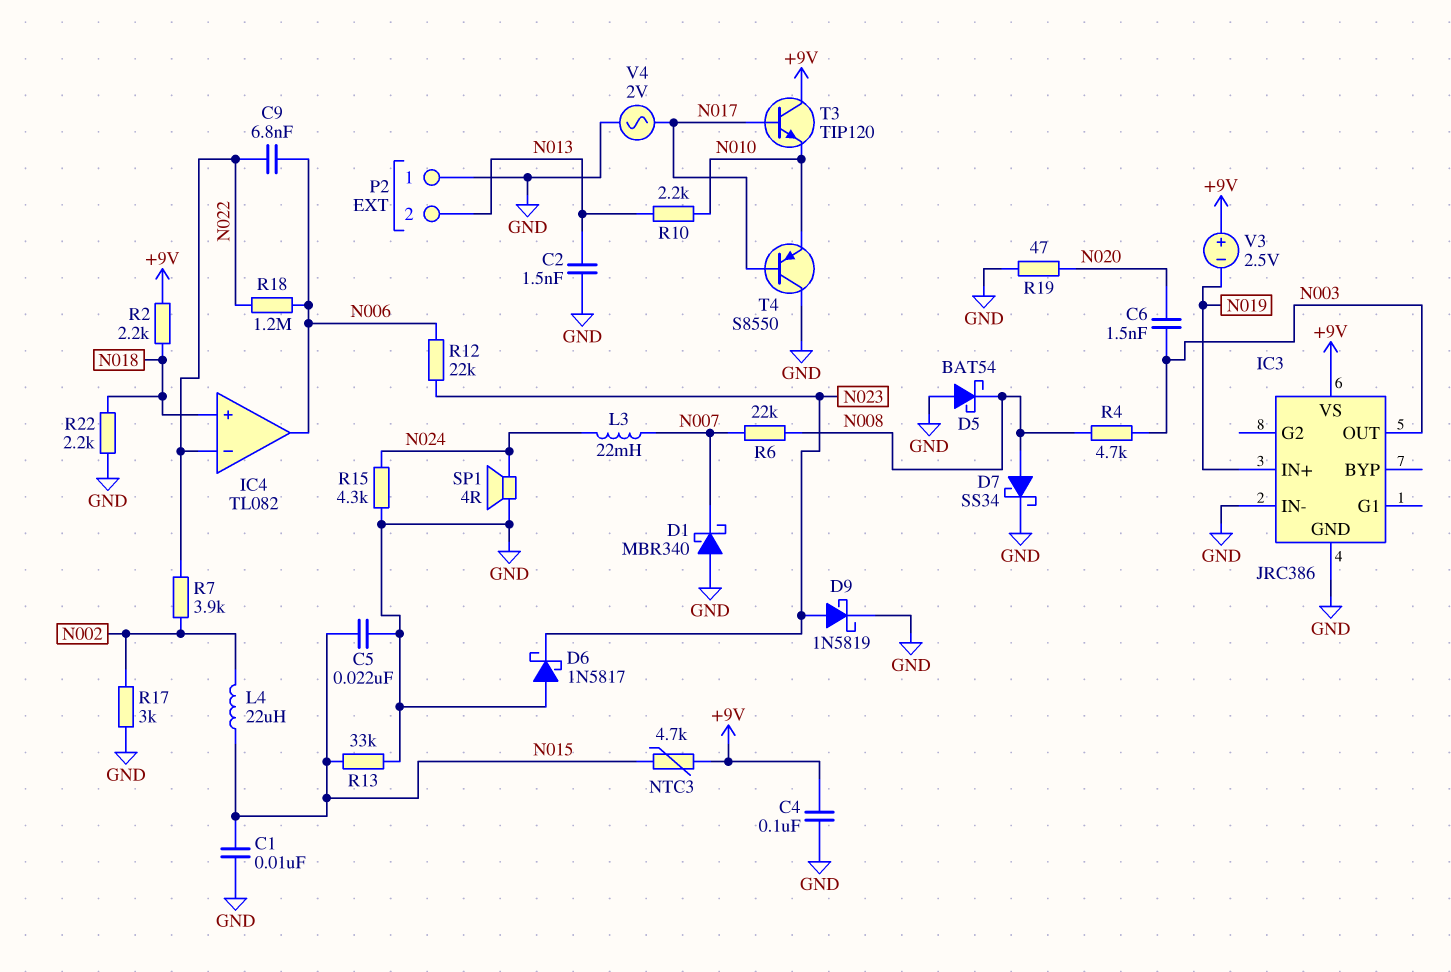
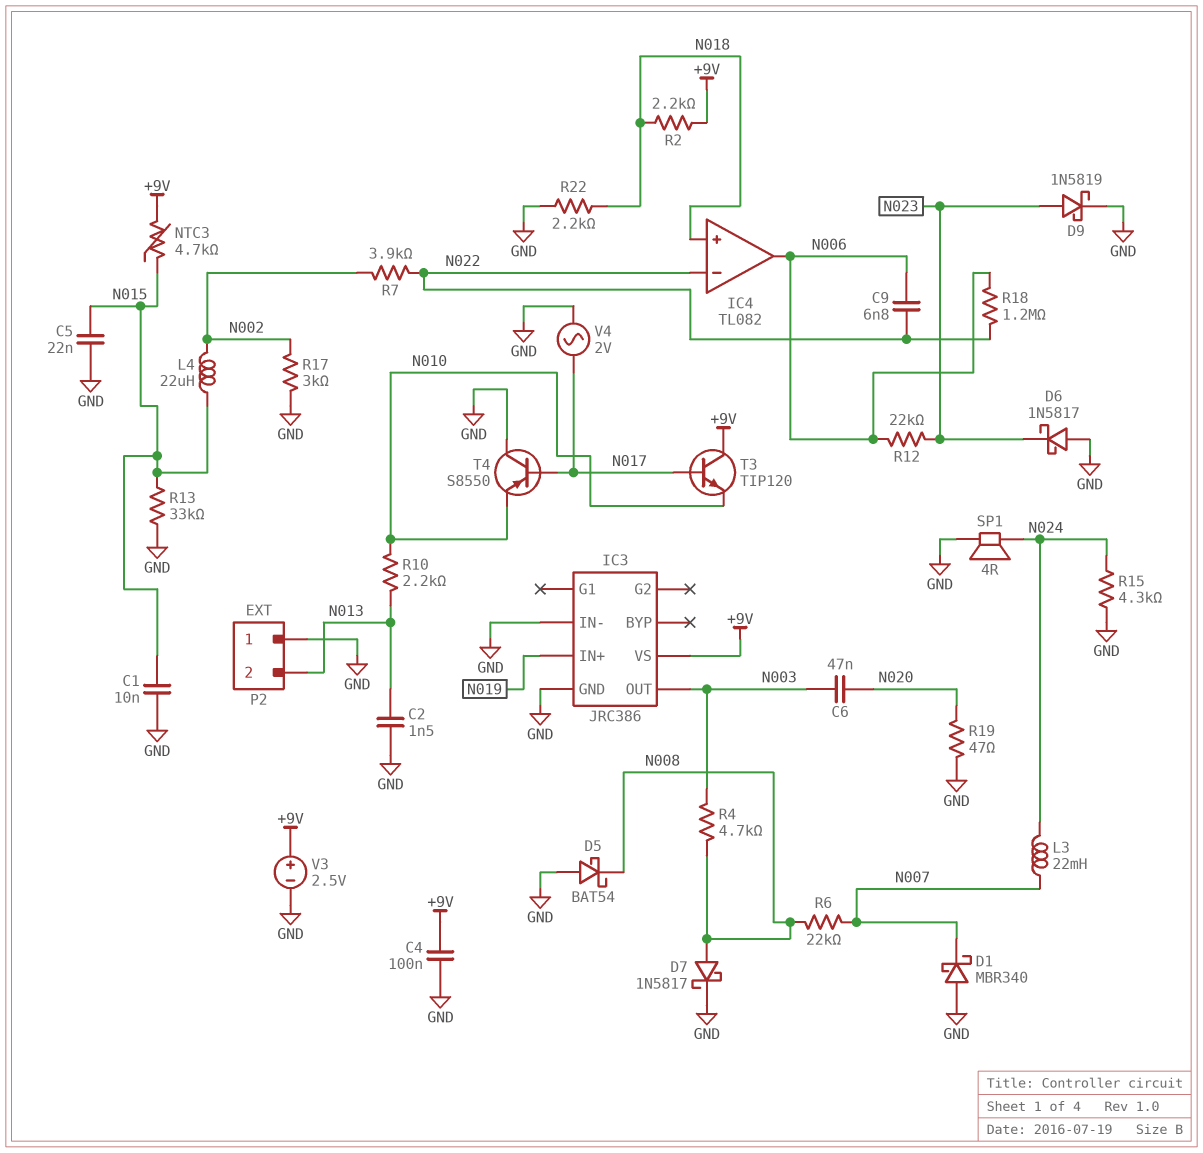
C6: 1.5nF (N003, N020) -> 47nF (N003, N020)
D7: schottky SS34 (A N008, K GND) -> schottky 1N5817 (A N008, K GND)
V3: 2.5V (plus +9V, minus N019) -> 2.5V (plus +9V, minus GND)

